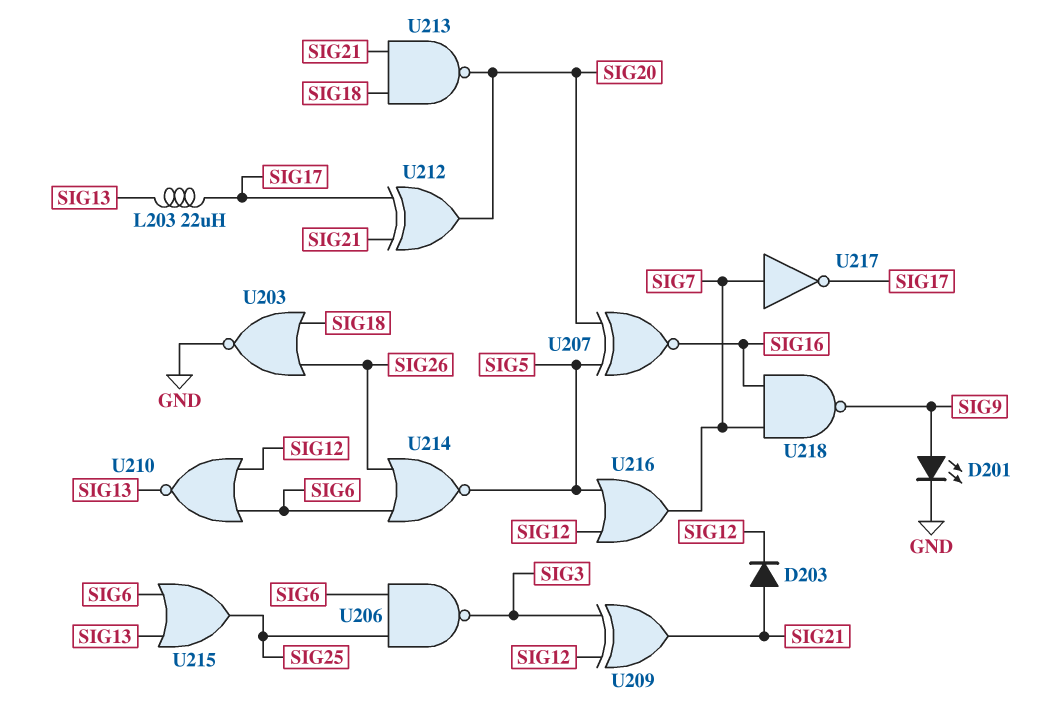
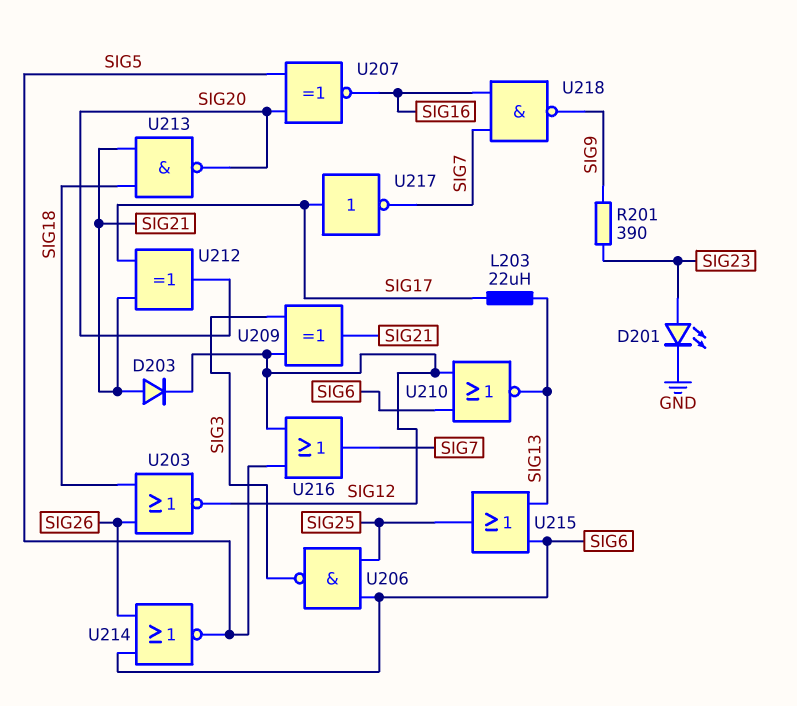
D201: LED (A SIG9, K GND) -> LED (A SIG23, K GND)
R201: none -> 390 (SIG9, SIG23)
U203: NOR (in SIG18, in SIG26, out GND) -> NOR (in SIG18, in SIG26, out SIG12)
U217: NOT (in SIG7, out SIG17) -> NOT (in SIG17, out SIG7)

